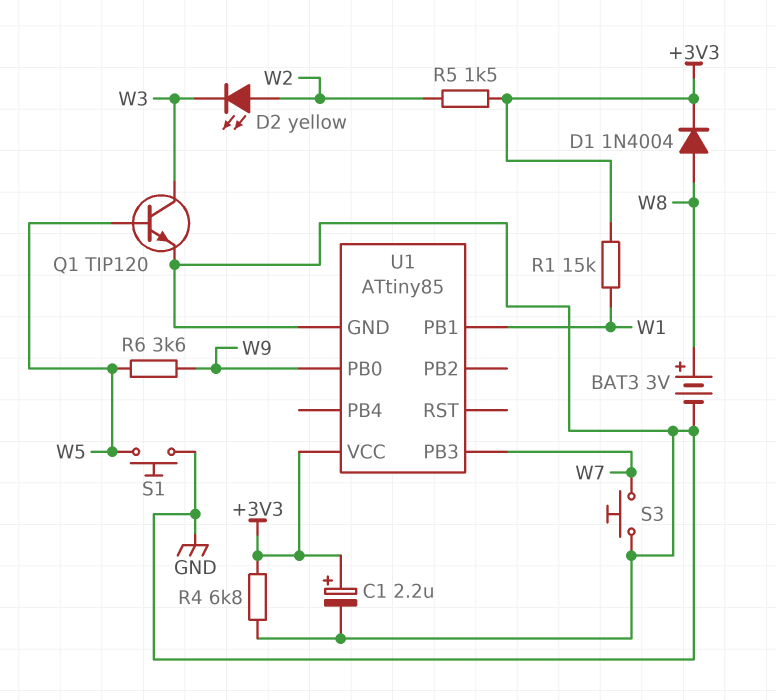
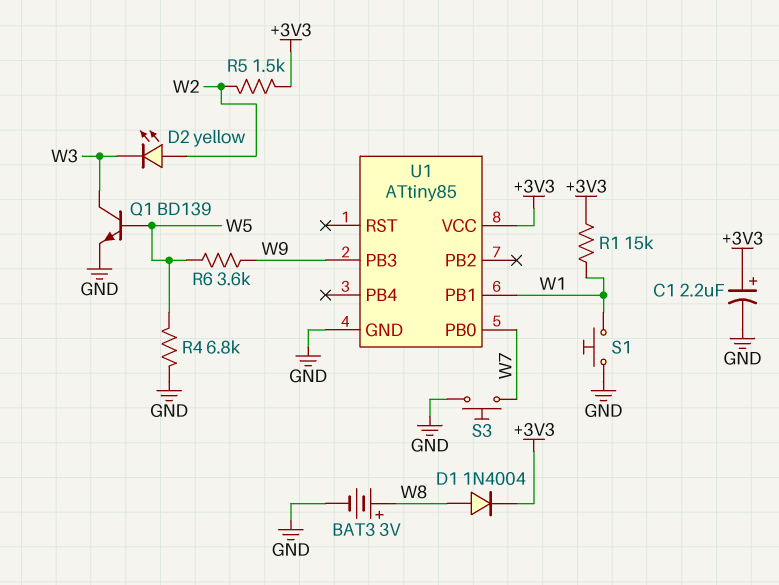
Q1: NPN TIP120 (B W5, C W3, E GND) -> NPN BD139 (B W5, C W3, E GND)
R4: 6.8k (+3V3, GND) -> 6.8k (GND, W5)
S1: button (GND, W5) -> button (GND, W1)
U1 pin PB0: W9 -> W7
U1 pin PB3: W7 -> W9

